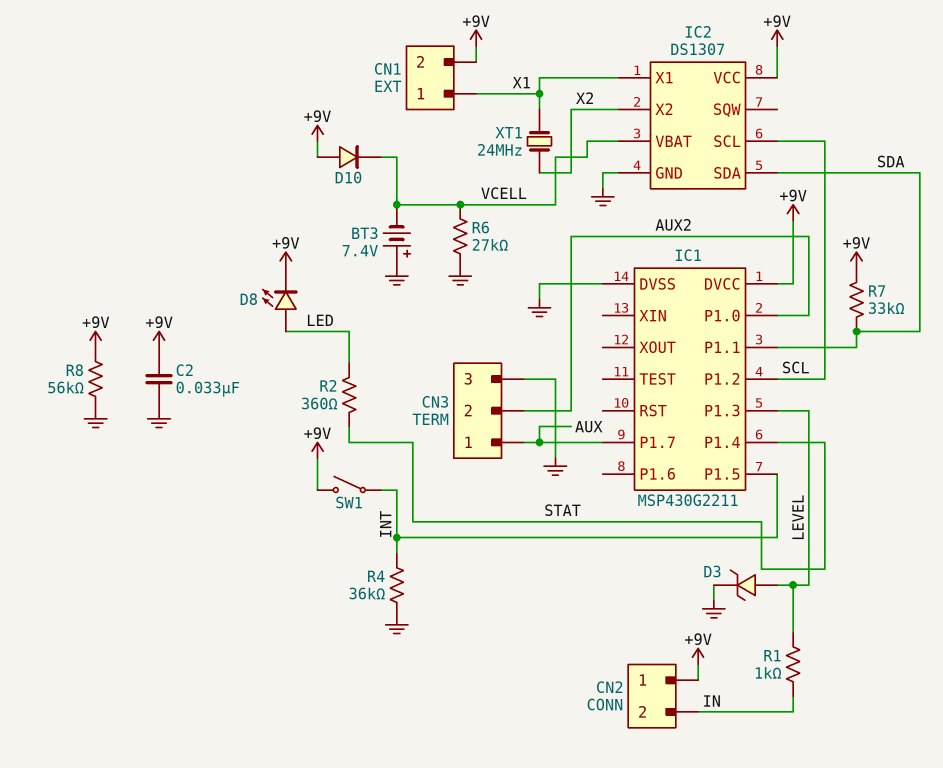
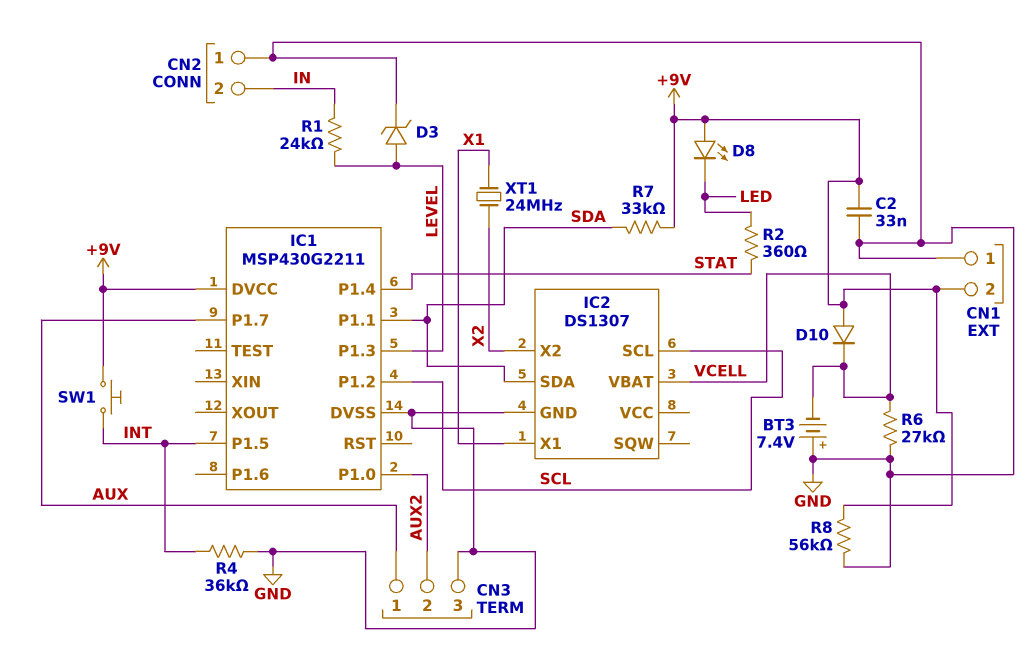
CN1 pin 1: X1 -> GND
CN2 pin 1: +9V -> GND
D8: LED (A LED, K +9V) -> LED (A +9V, K LED)
IC2 pin VCC: +9V -> none
R1: 1k (IN, LEVEL) -> 24k (IN, LEVEL)
SW1: switch (+9V, INT) -> button (+9V, INT)

